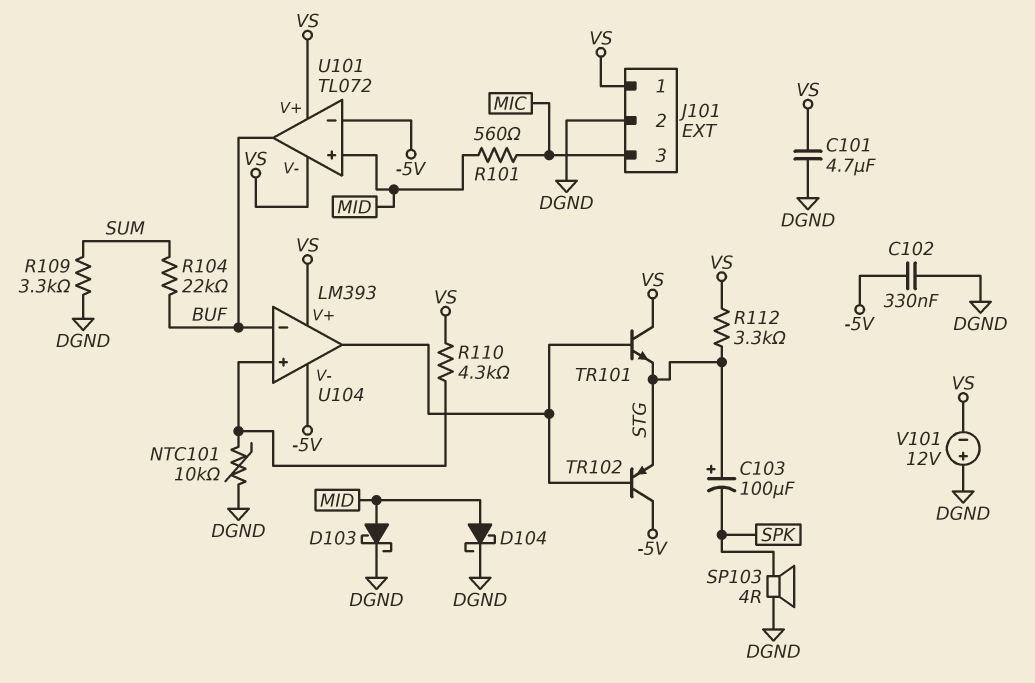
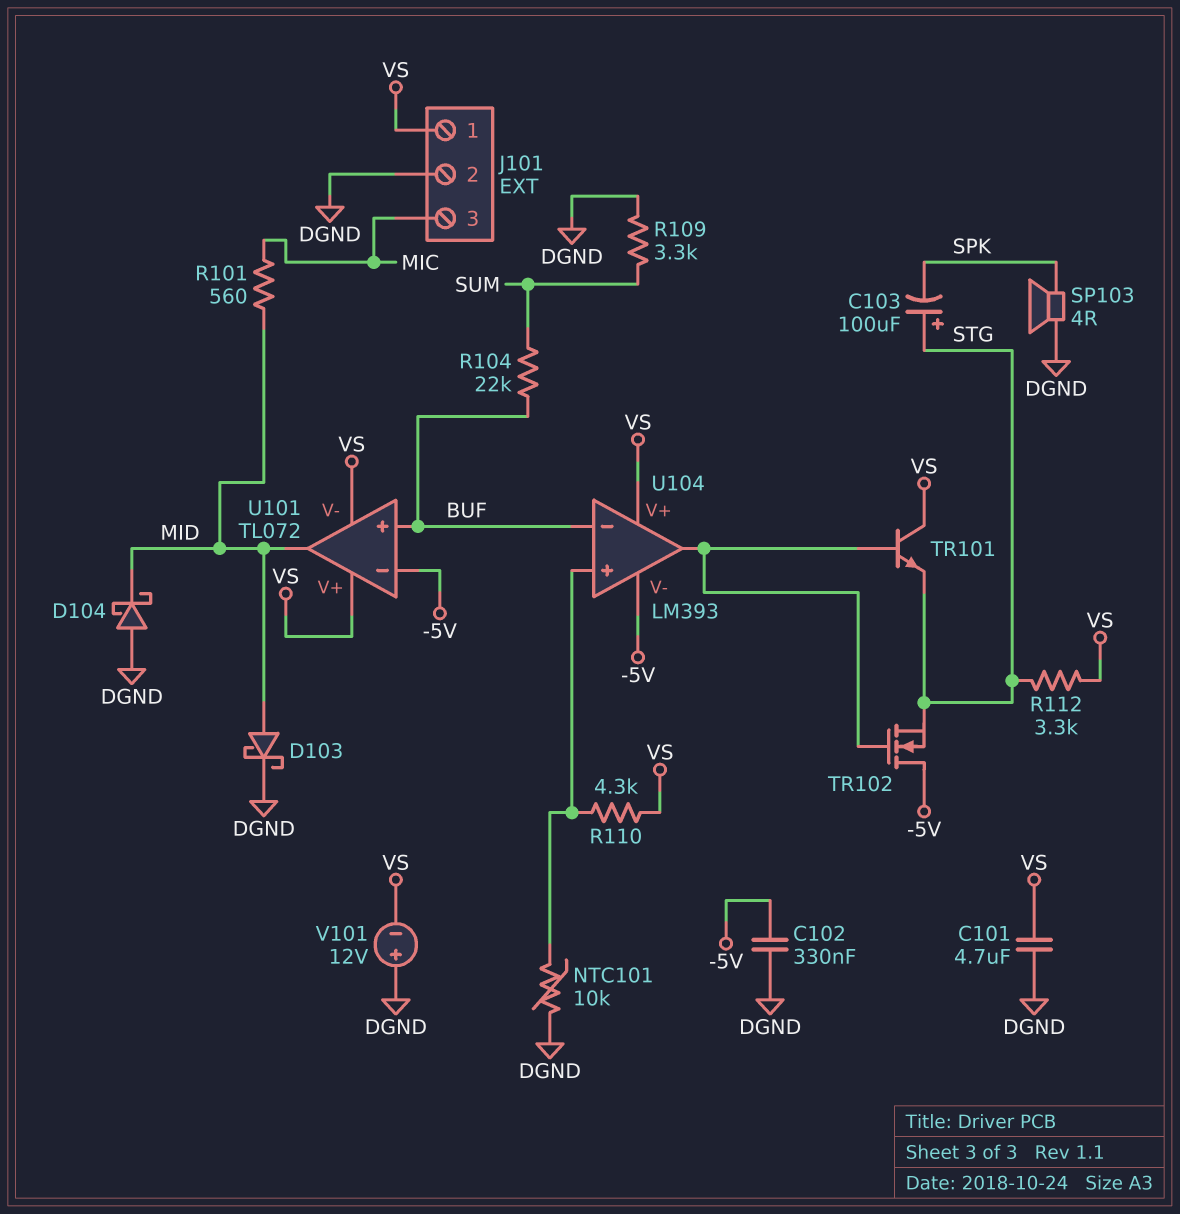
D104: schottky (A MID, K DGND) -> schottky (A DGND, K MID)
TR102: PNP (B U104/out, C -5V, E STG) -> NMOS (G U104/out, D -5V, S STG)
U101 pin in+: MID -> BUF
U101 pin out: BUF -> MID

